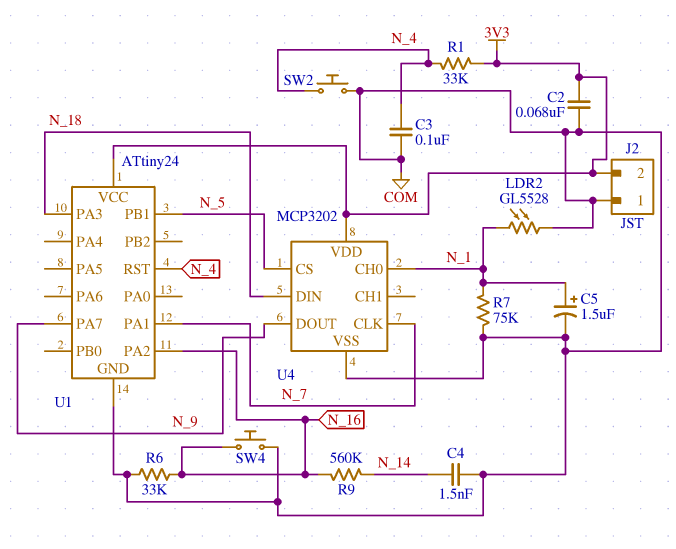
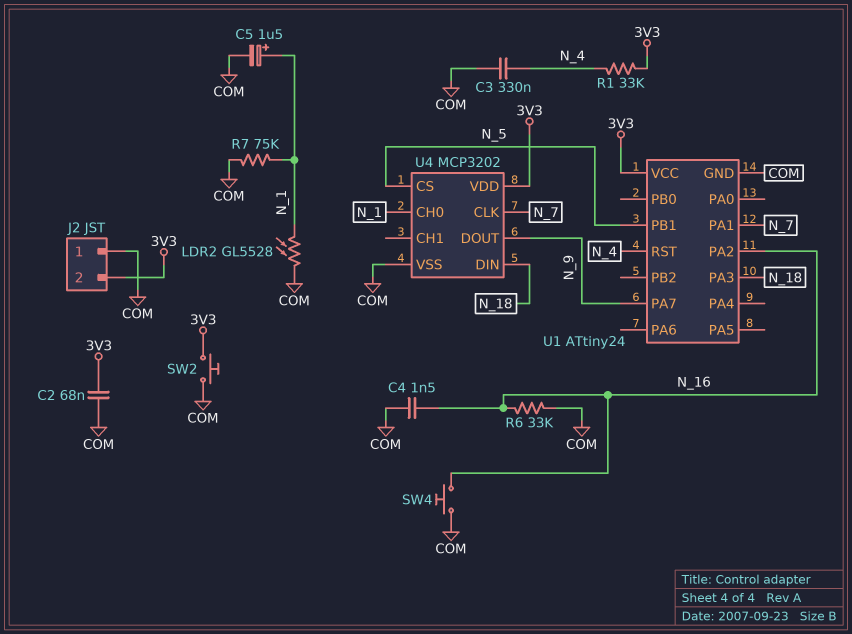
C3: 100nF (COM, N_4) -> 330nF (COM, N_4)
C4: 1.5nF (COM, N_14) -> 1.5nF (COM, N_16)
R9: 560k (N_14, N_16) -> none
SW2: button (COM, N_4) -> button (3V3, COM)

